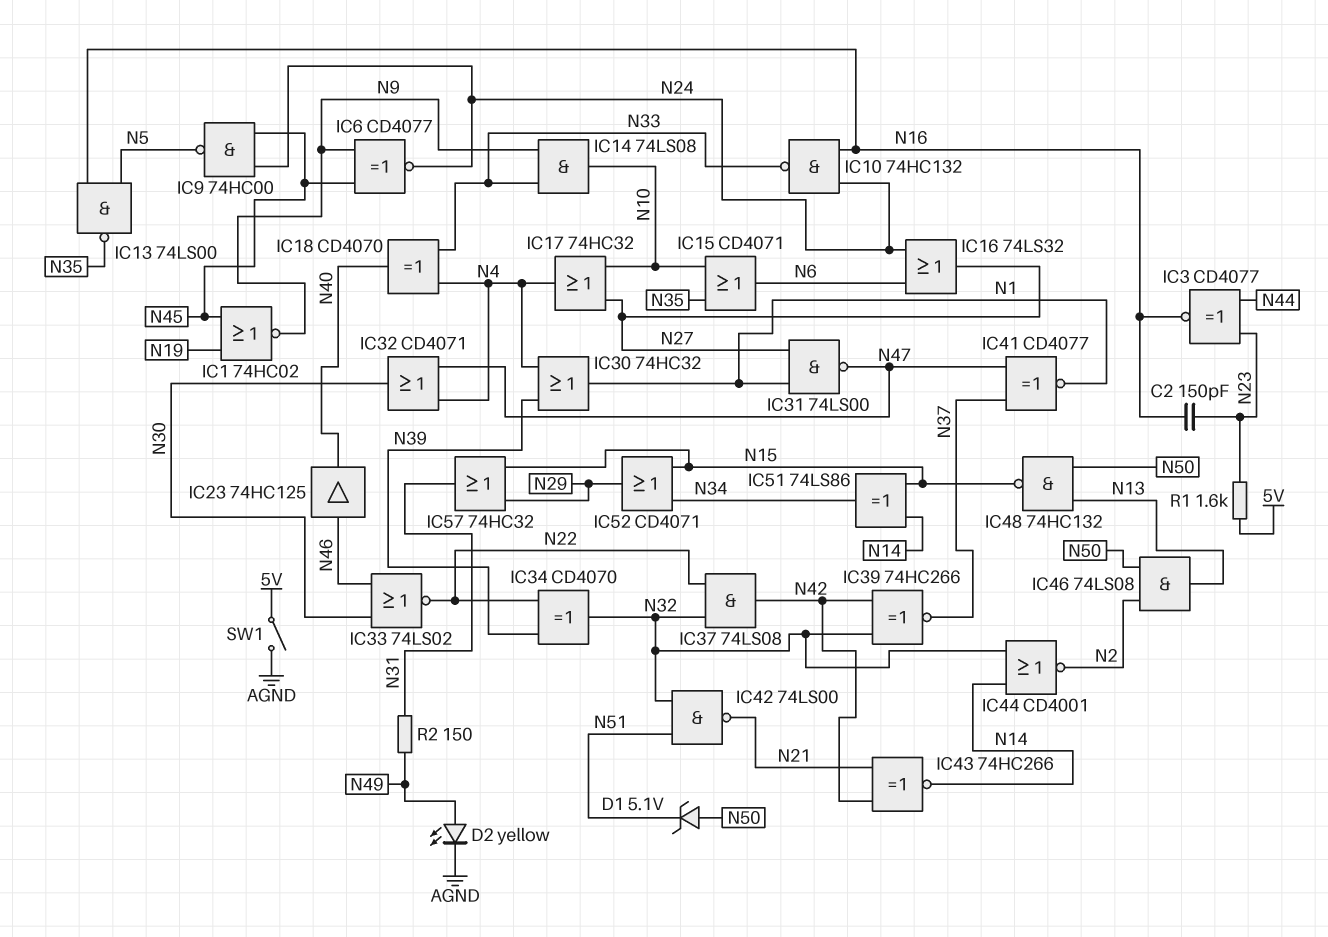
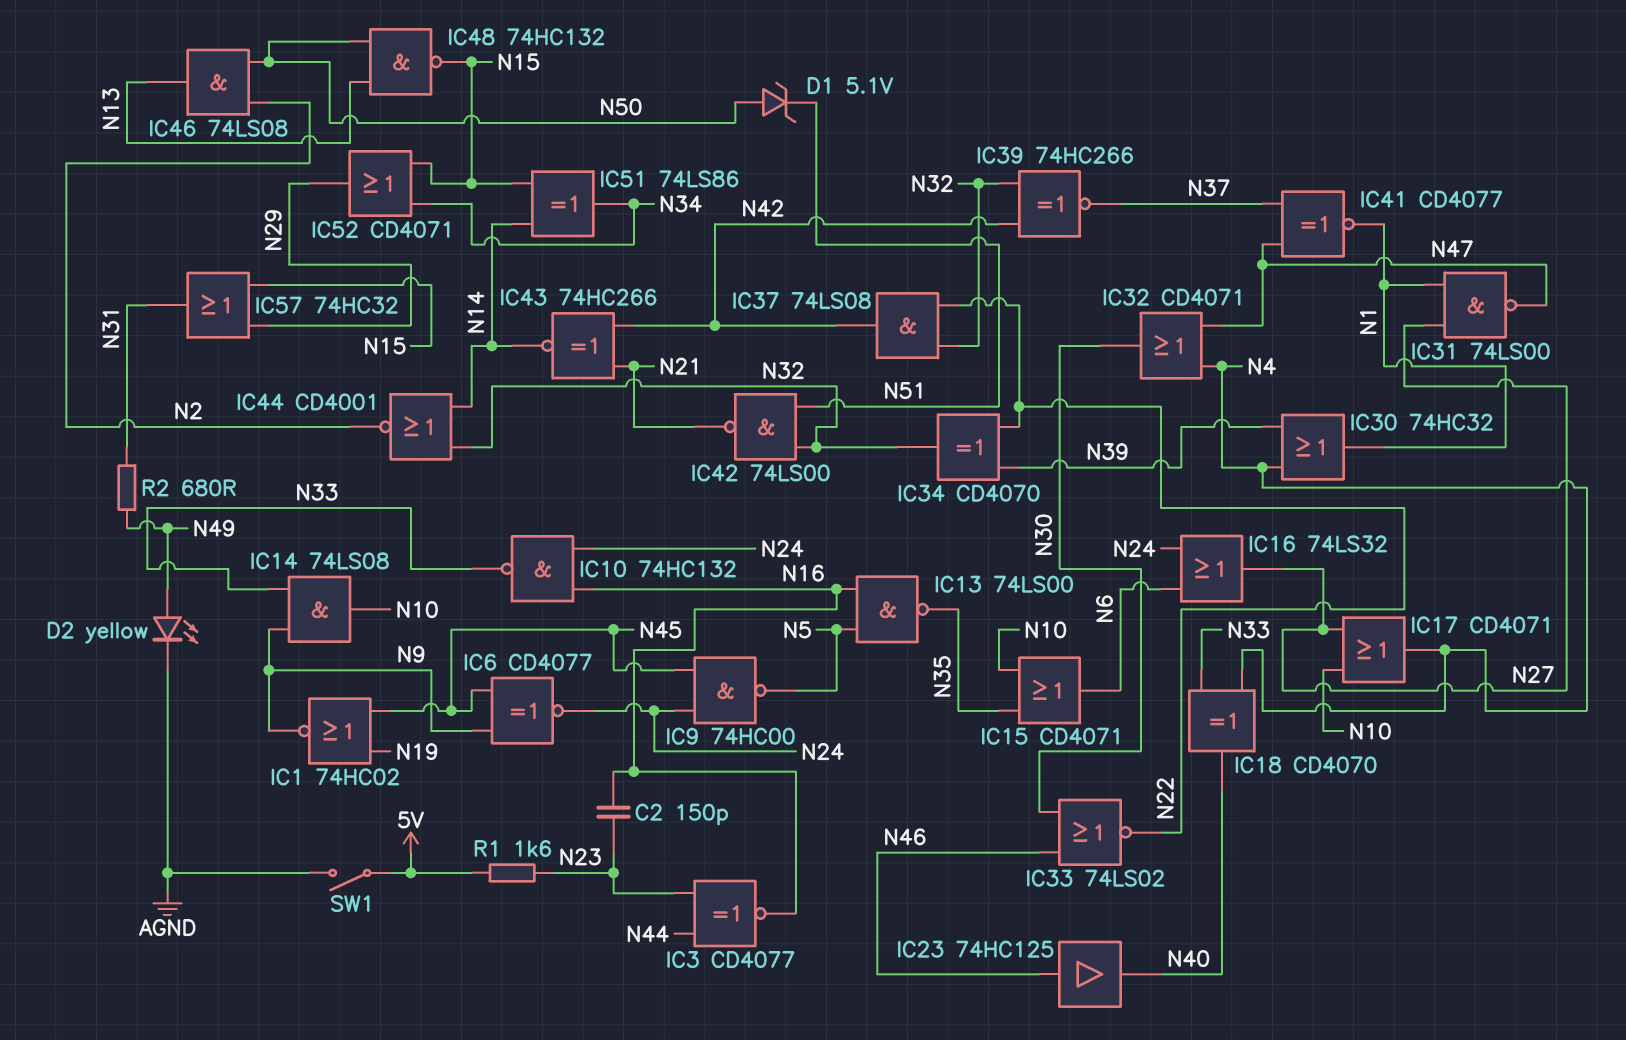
IC17: OR 74HC32 (in N10, in N27, out N4) -> OR CD4071 (in N10, in N27, out N4)
R2: 150 (N31, N49) -> 680 (N31, N49)

